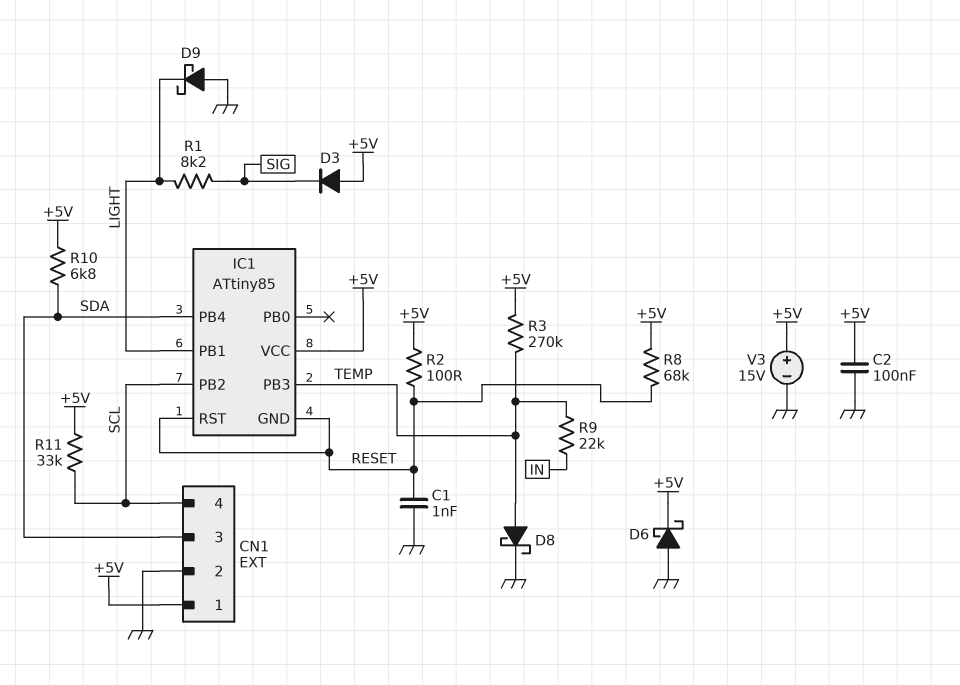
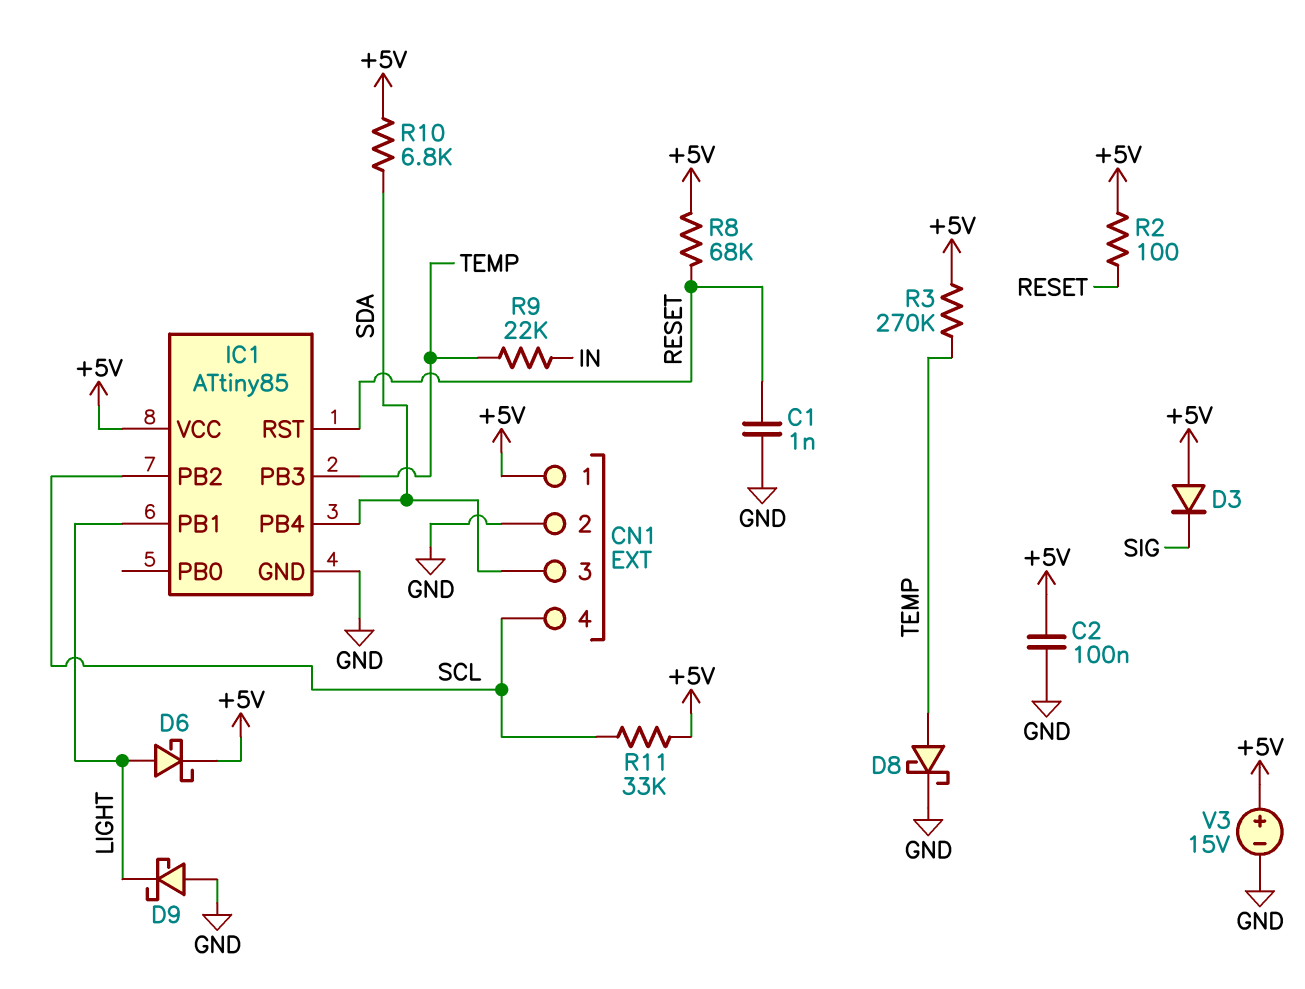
D6: schottky (A GND, K +5V) -> schottky (A LIGHT, K +5V)
IC1 pin GND: RESET -> GND
R1: 8.2k (LIGHT, SIG) -> none

